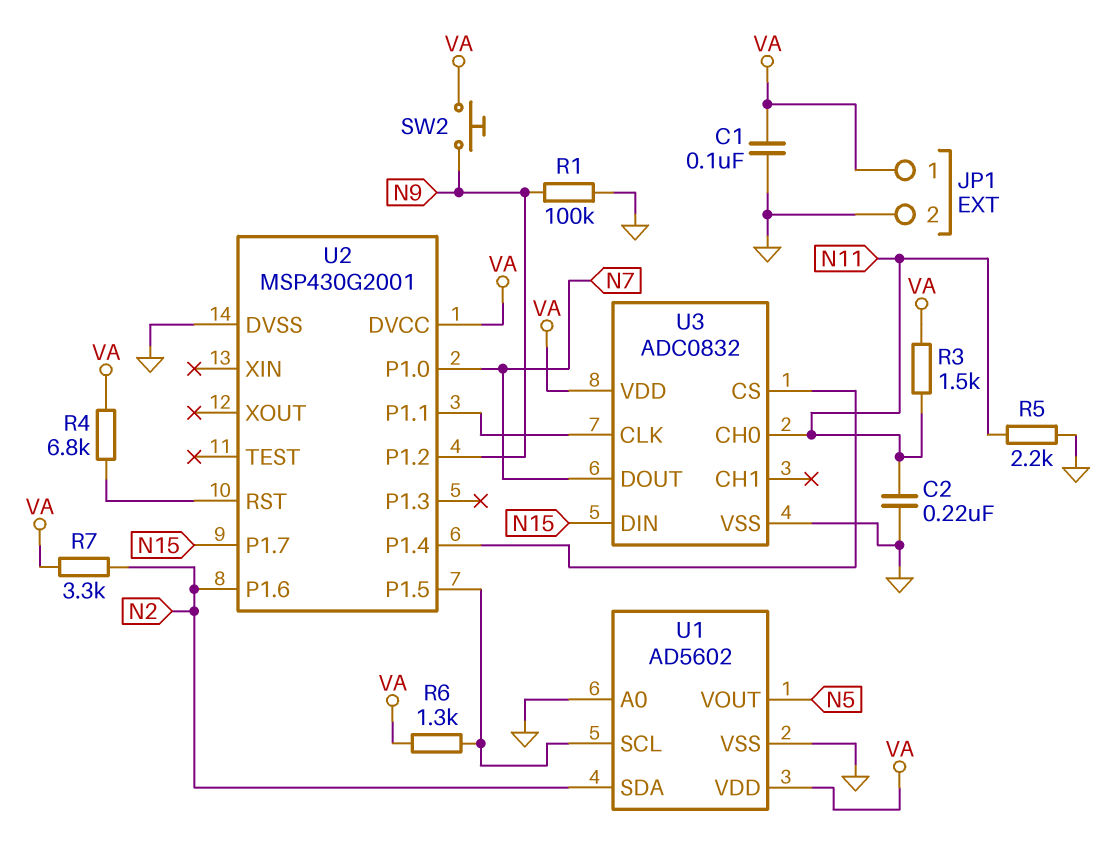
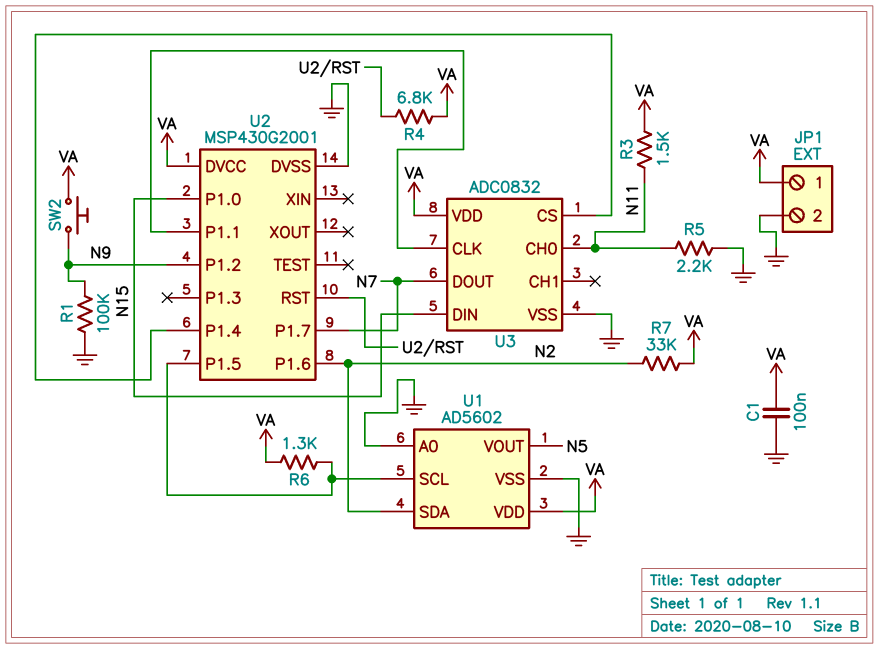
C2: 220nF (GND, N11) -> none
R7: 3.3k (N2, VA) -> 33k (N2, VA)
U2 pin P1.0: N7 -> N15
U2 pin P1.7: N15 -> N7

